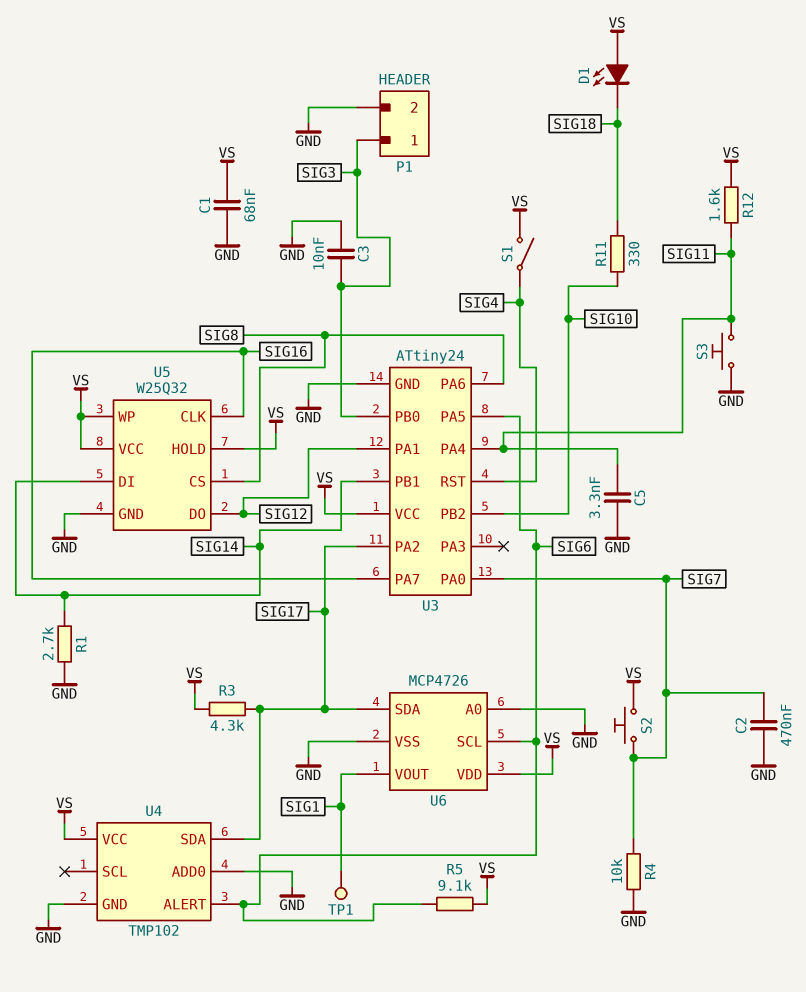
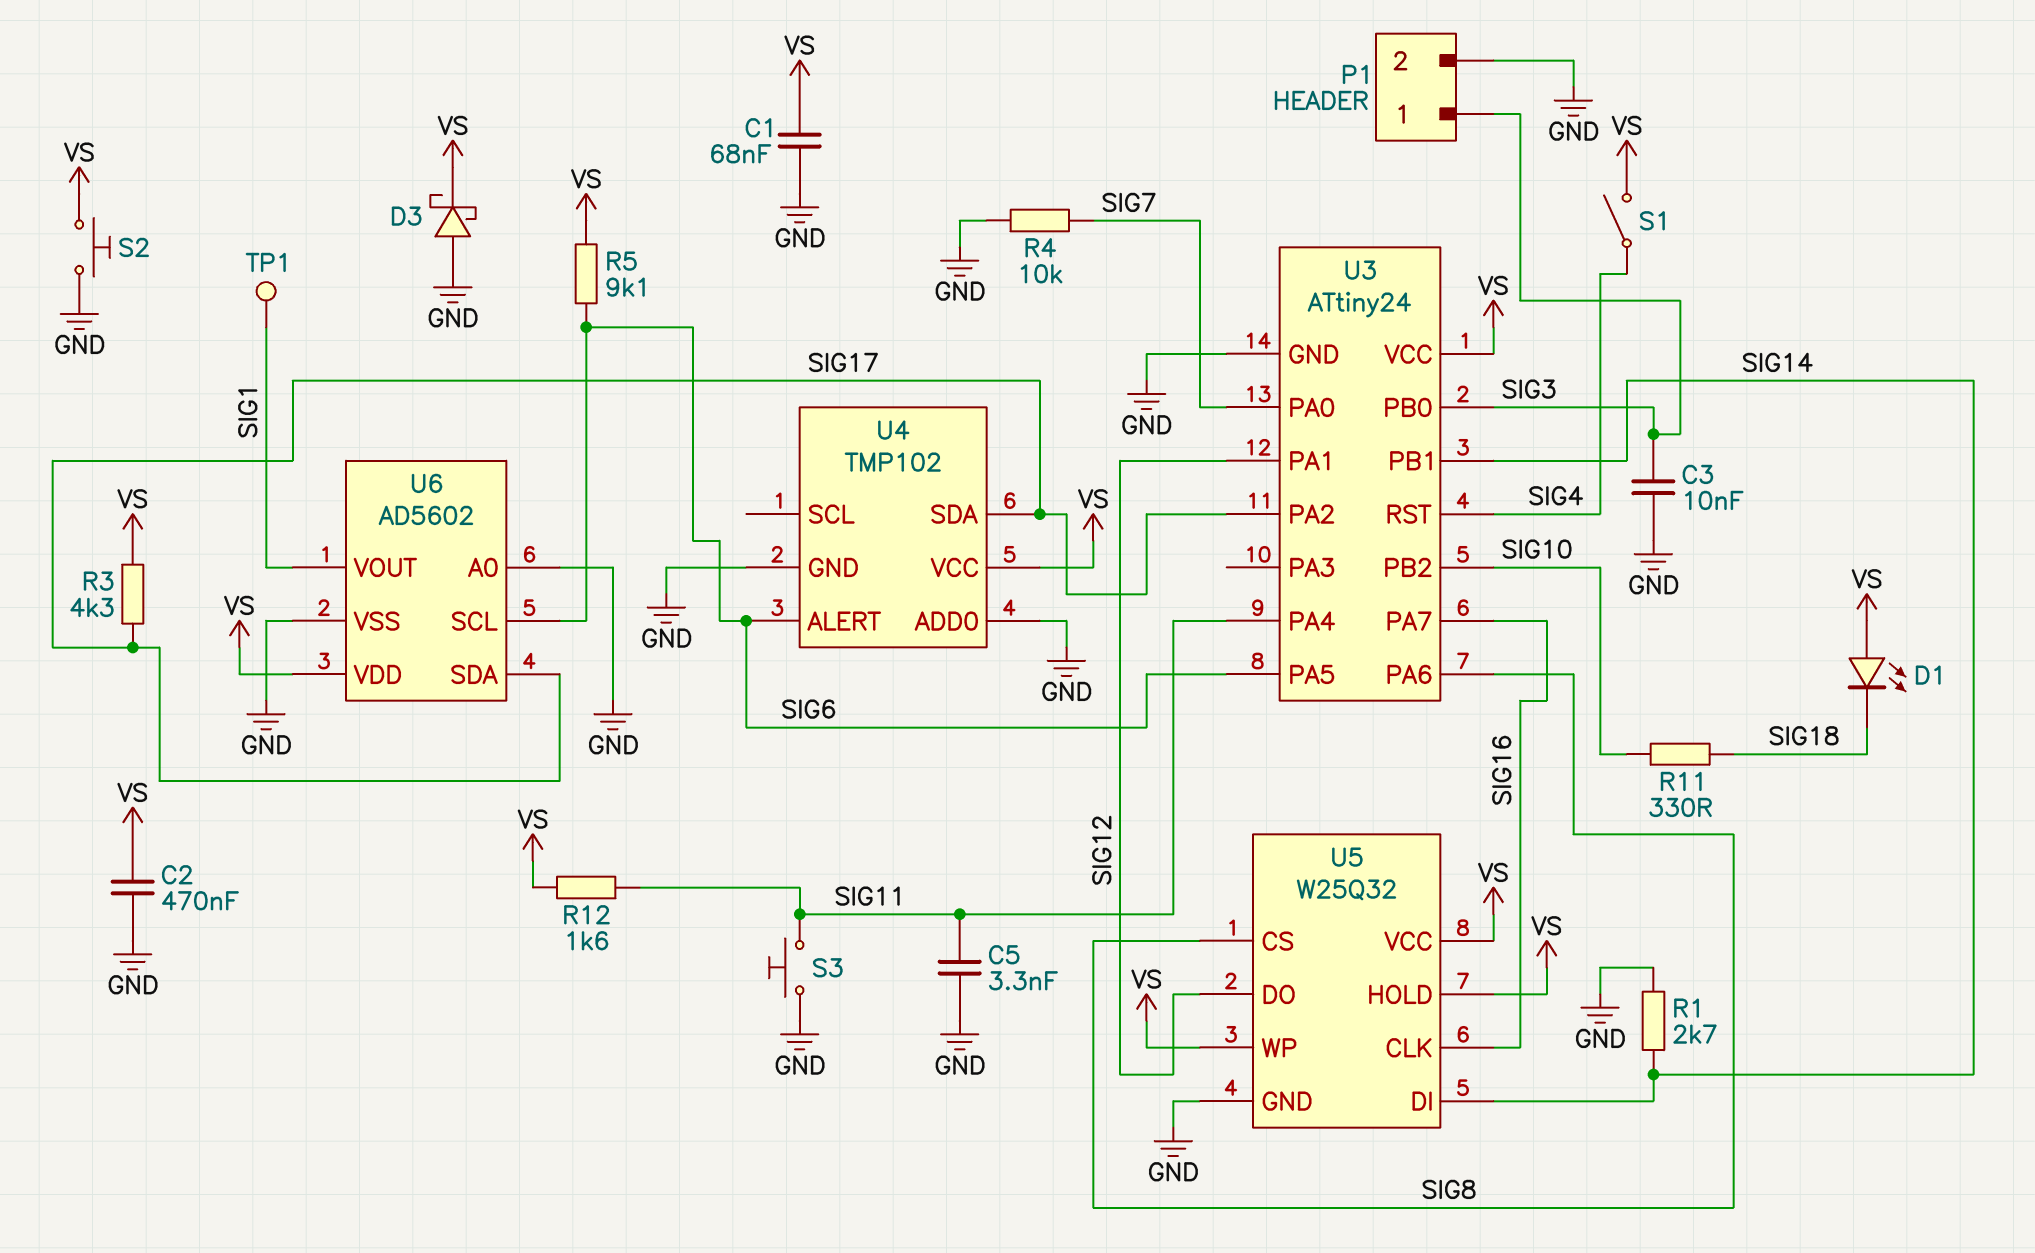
C2: 470nF (GND, SIG7) -> 470nF (GND, VS)
D3: none -> schottky (A GND, K VS)
S2: button (SIG7, VS) -> button (GND, VS)
U6: MCP4726 -> AD5602

